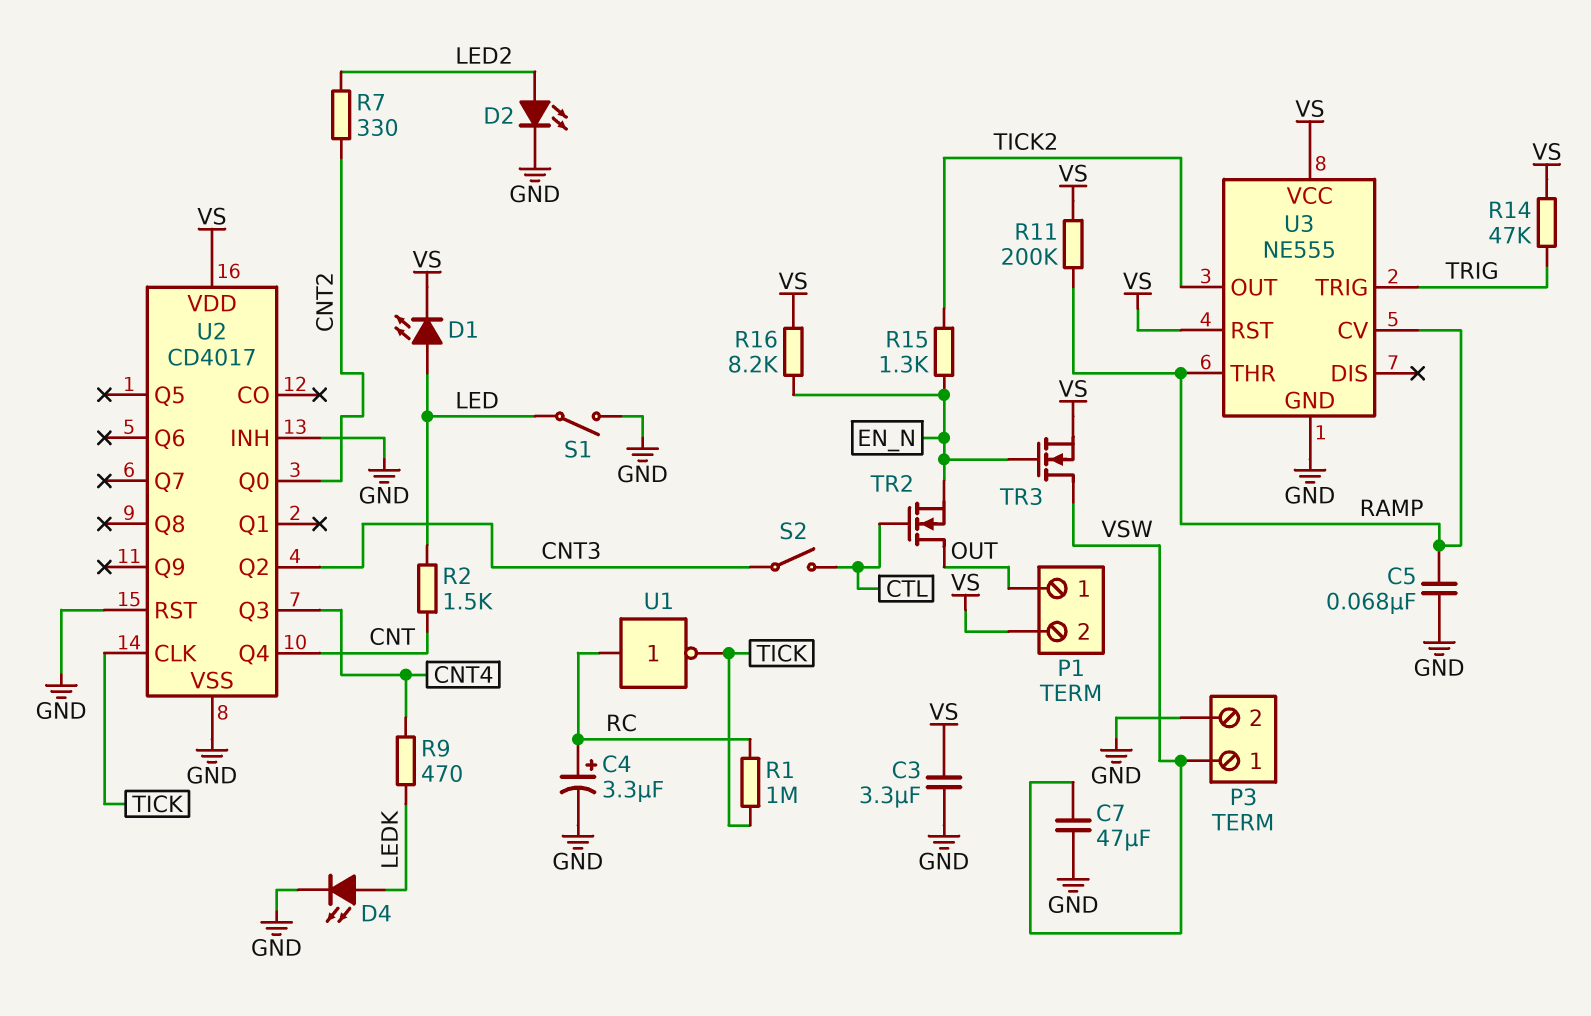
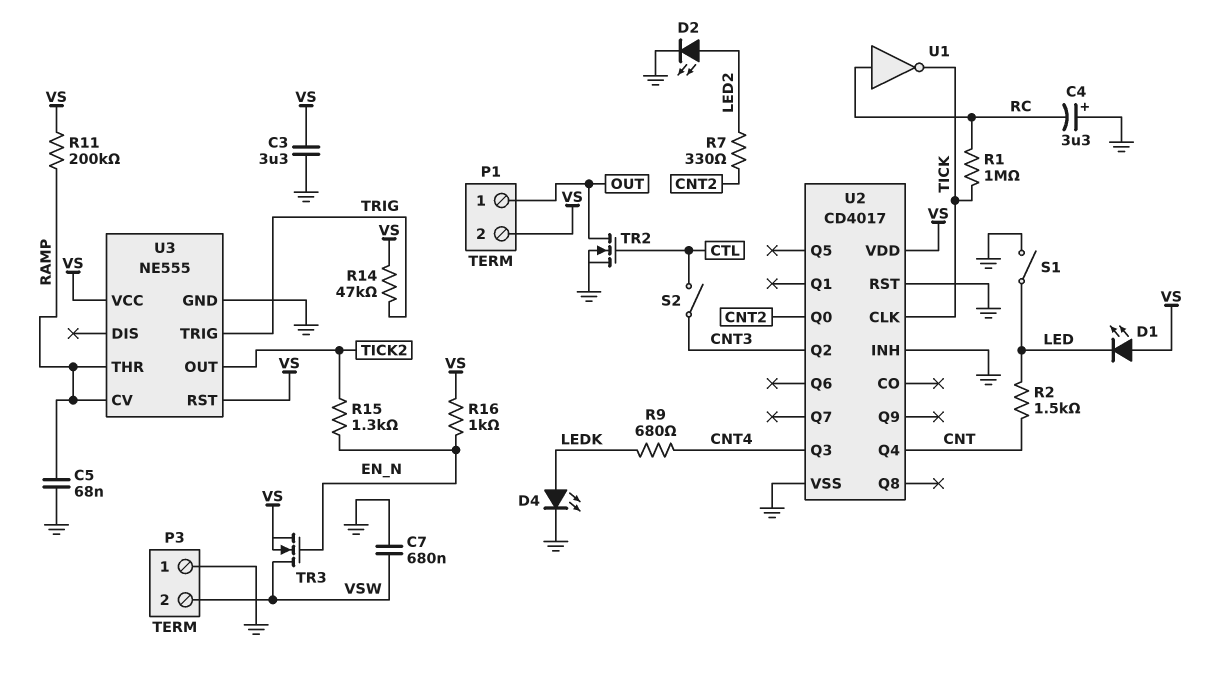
C4: 3.3uF (plus RC, minus GND) -> 3.3uF (plus GND, minus RC)
C7: 47uF (GND, VSW) -> 680nF (GND, VSW)
D1: LED (A LED, K VS) -> LED (A VS, K LED)
P3 pin 1: VSW -> GND
P3 pin 2: GND -> VSW
R9: 470 (CNT4, LEDK) -> 680 (CNT4, LEDK)
R16: 8.2k (EN_N, VS) -> 1k (EN_N, VS)
TR2: NMOS (G CTL, D OUT, S EN_N) -> NMOS (G CTL, D OUT, S GND)

